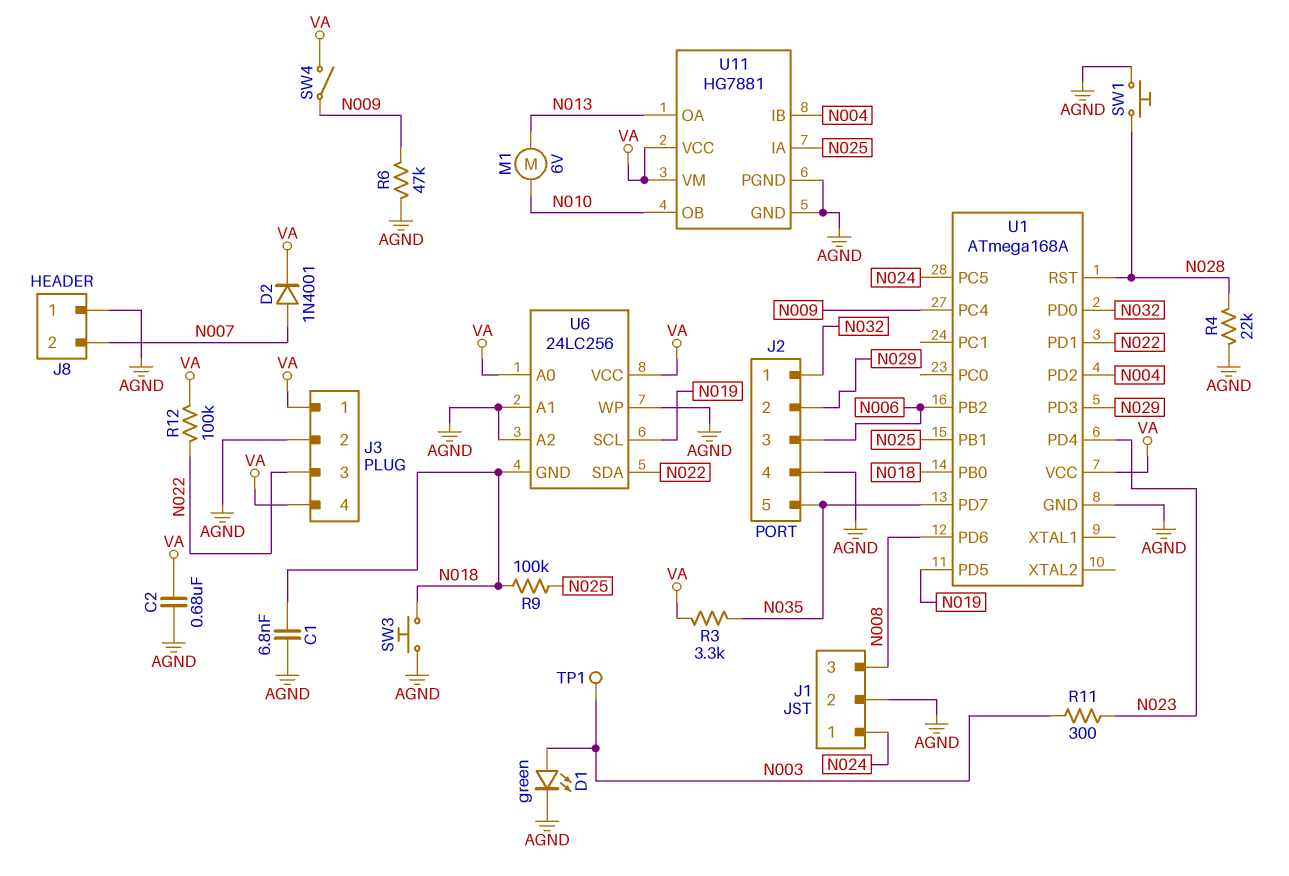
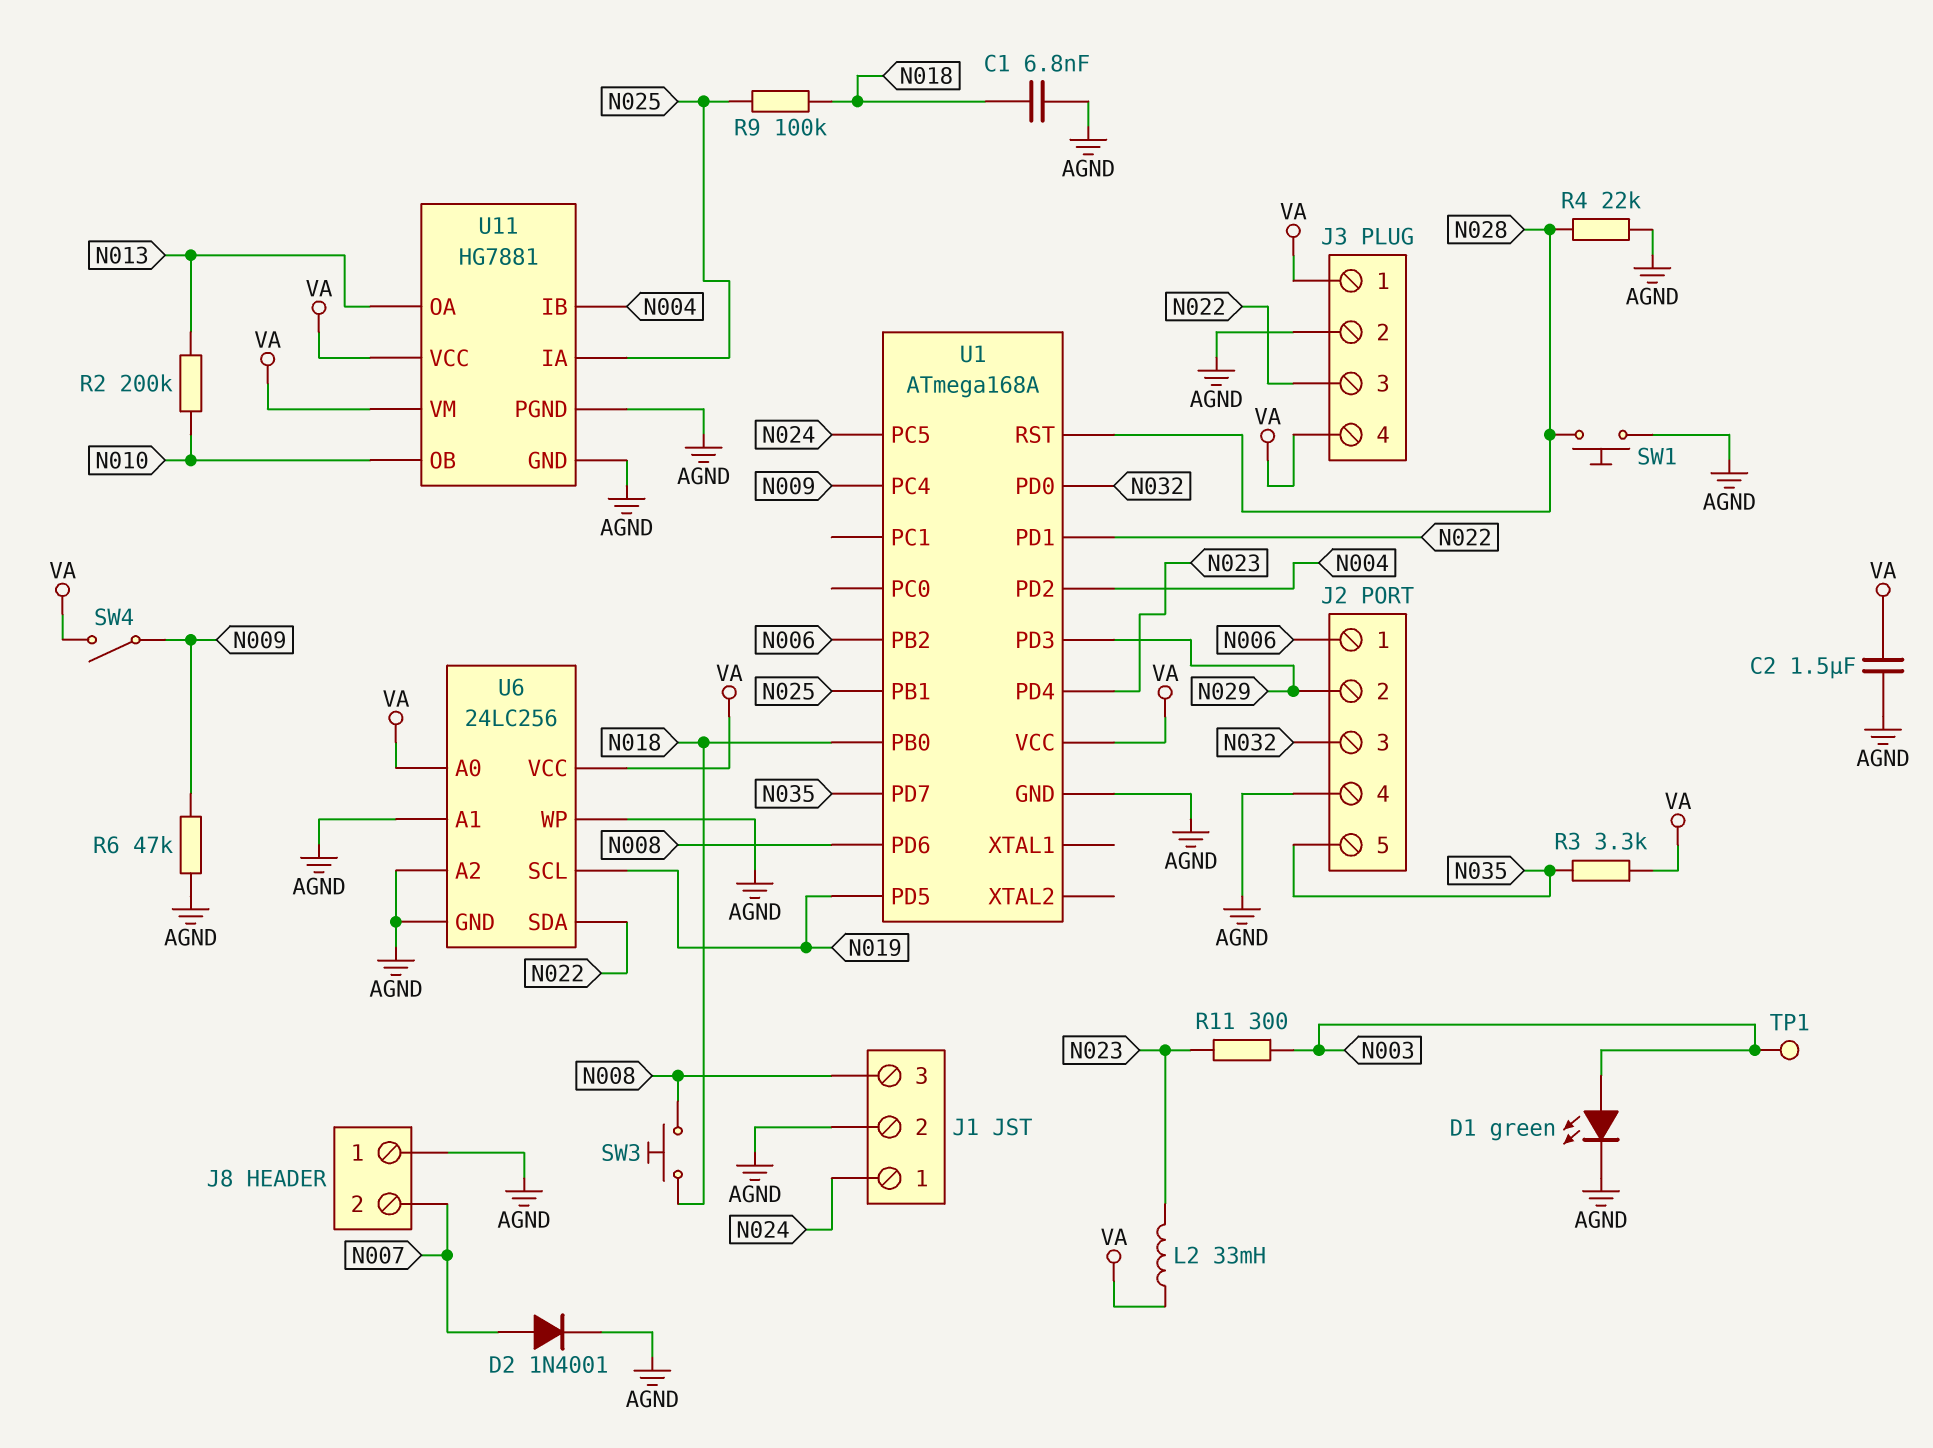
C2: 680nF (AGND, VA) -> 1.5uF (AGND, VA)
D2: diode 1N4001 (A N007, K VA) -> diode 1N4001 (A N007, K AGND)
J2 pin 1: N032 -> N006
J2 pin 3: N006 -> N032
L2: none -> 33mH (N023, VA)
M1: motor 6V (N010, N013) -> none
R2: none -> 200k (N010, N013)
R12: 100k (N022, VA) -> none
SW3: button (AGND, N018) -> button (N008, N018)
U6 pin GND: N018 -> AGND

